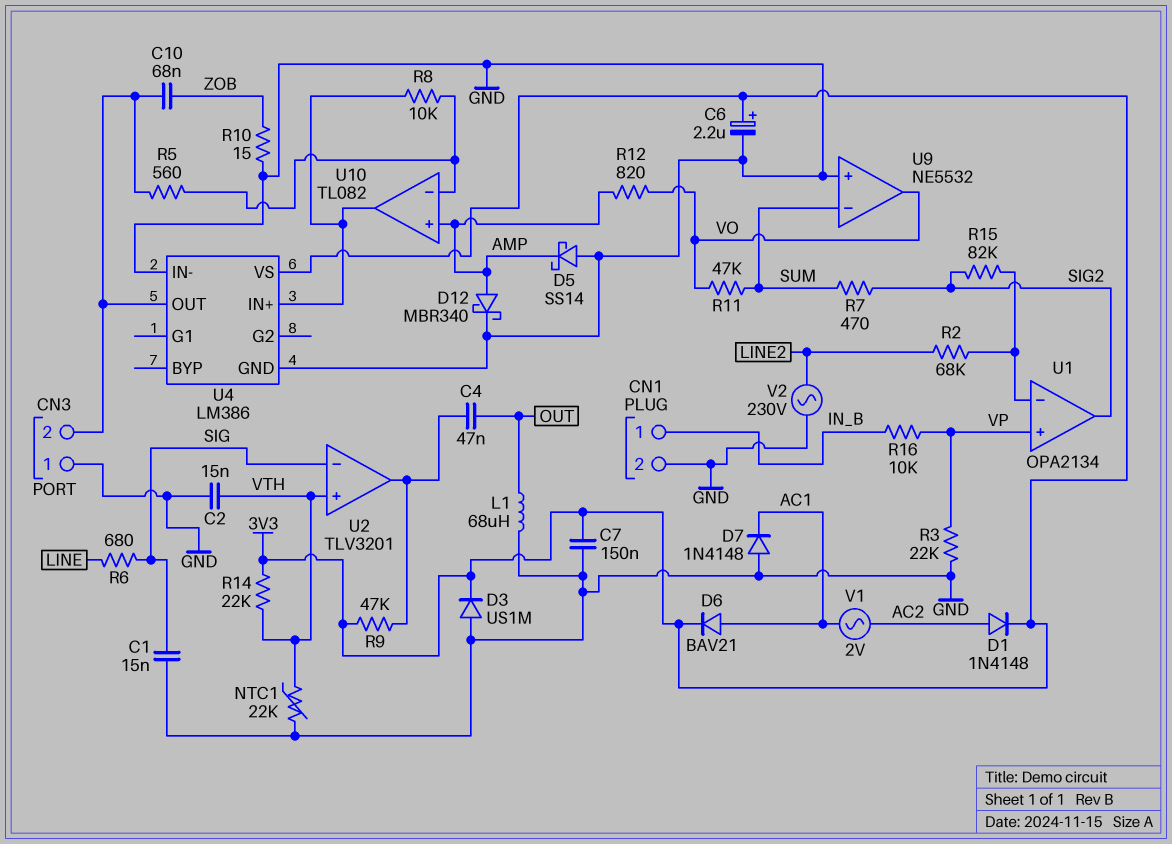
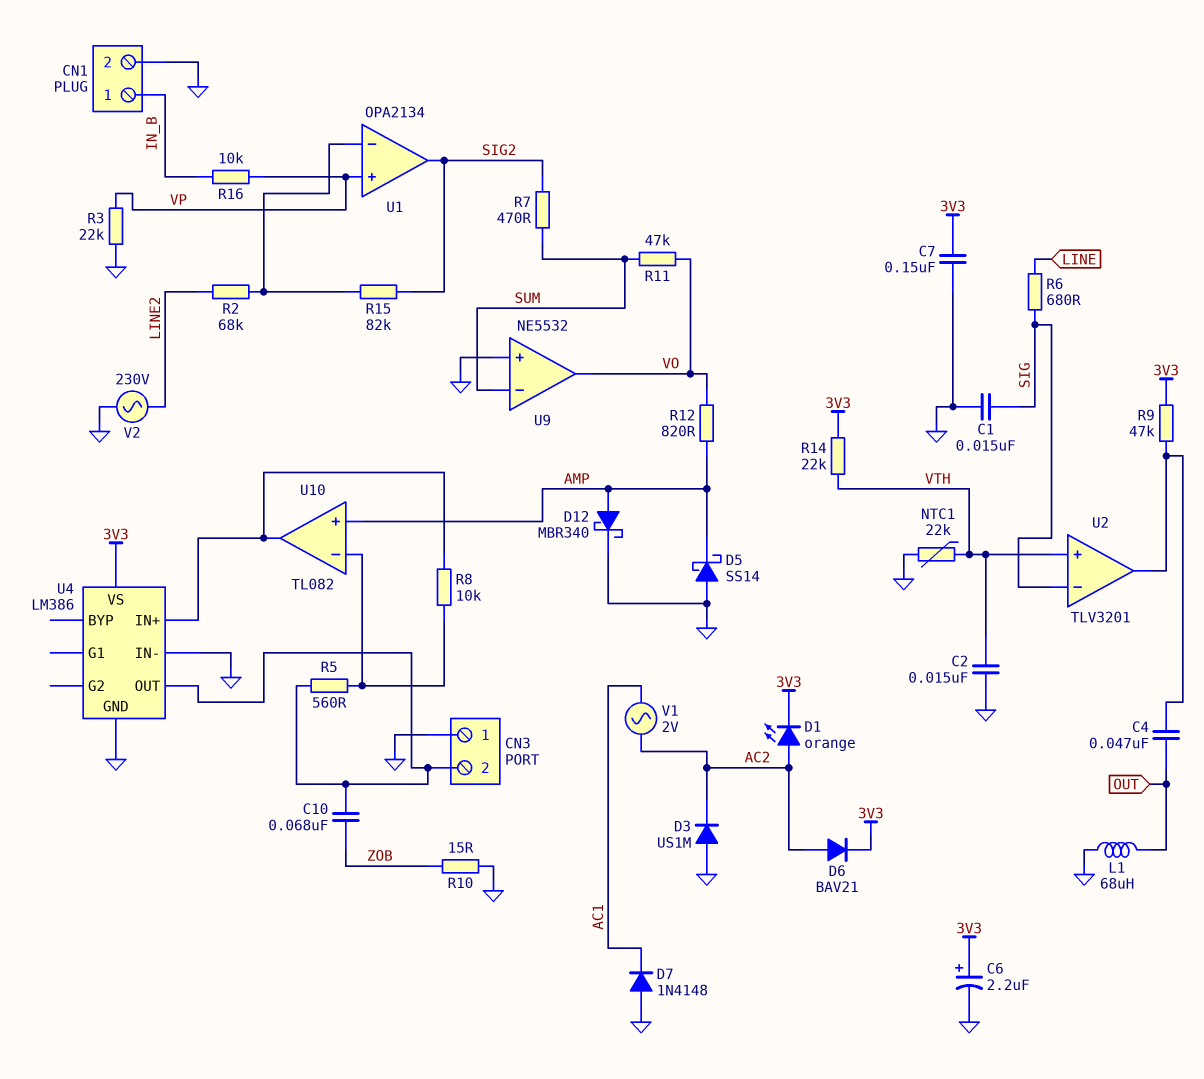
D1: diode 1N4148 (A AC2, K 3V3) -> LED orange (A AC2, K 3V3)
D3: diode US1M (A GND, K 3V3) -> diode US1M (A GND, K AC2)
D6: diode BAV21 (A AC1, K 3V3) -> diode BAV21 (A AC2, K 3V3)

